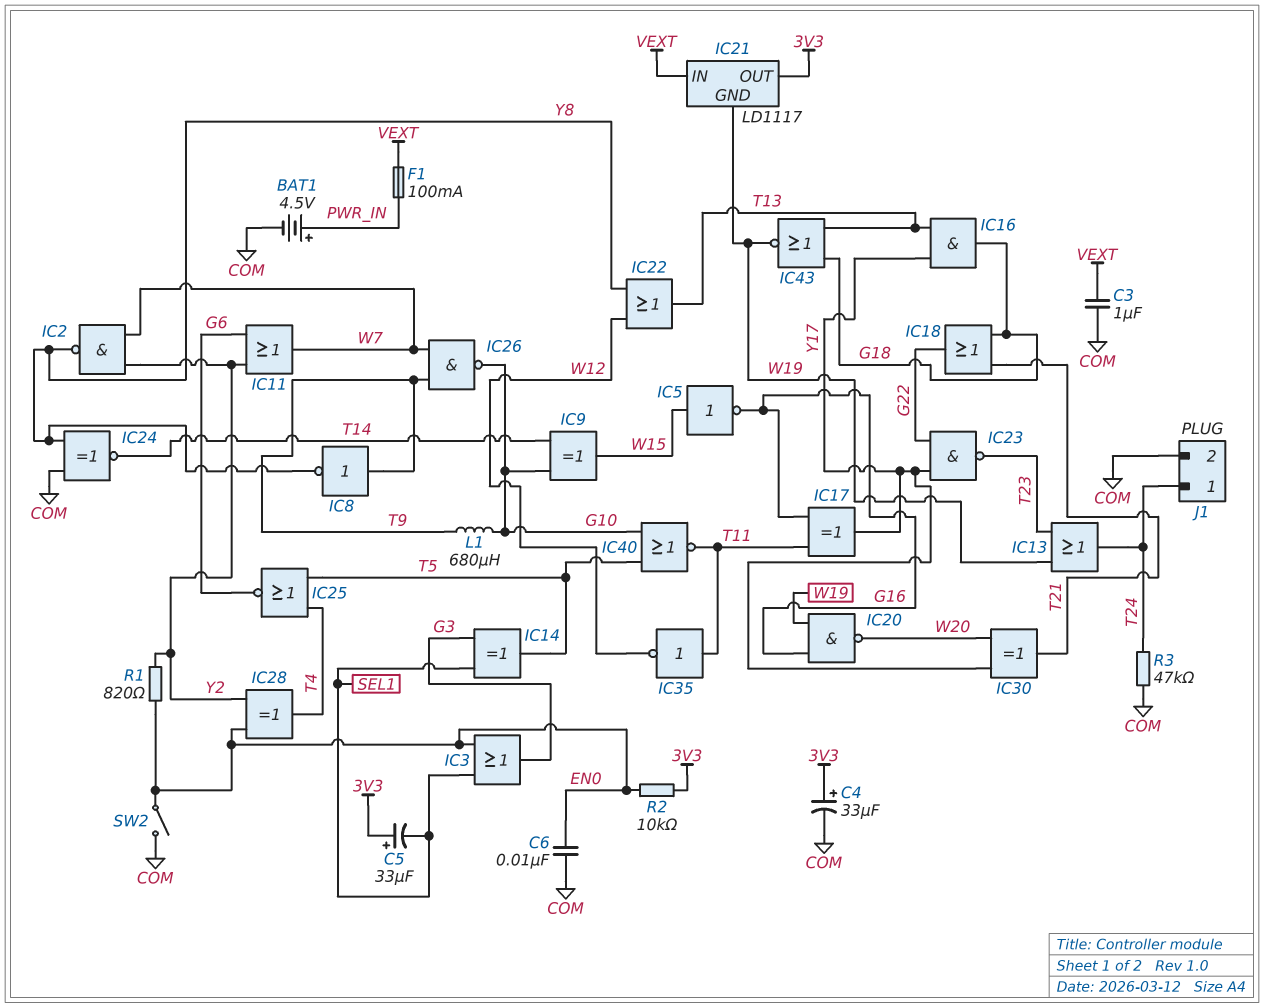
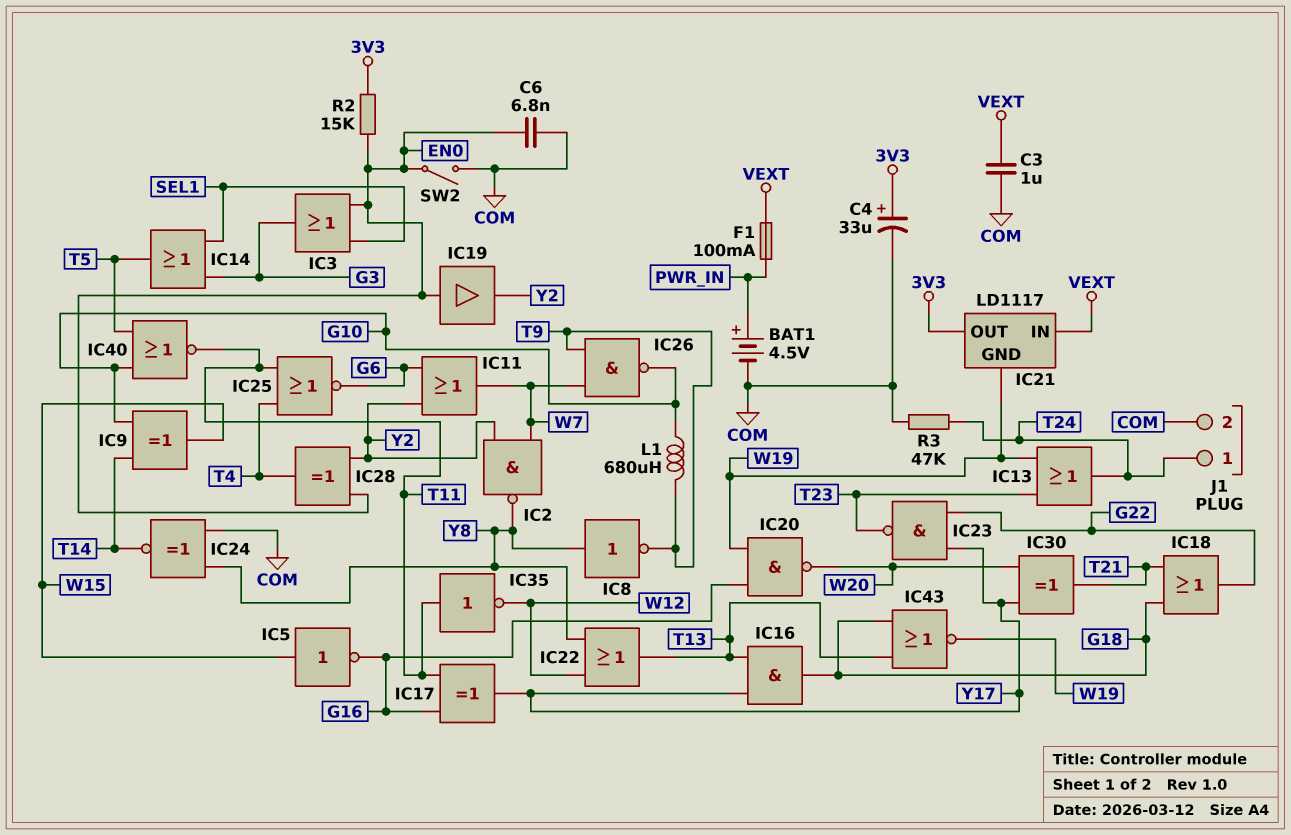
C5: 33uF (plus 3V3, minus SEL1) -> none
C6: 10nF (COM, EN0) -> 6.8nF (COM, EN0)
IC8: NOT (in T9, out Y8) -> NOT (in Y8, out T9)
IC14: XOR (in G3, in SEL1, out T5) -> OR (in G3, in SEL1, out T5)
IC19: none -> buffer (in EN0, out Y2)
IC25: NOR (in T4, in T5, out G6) -> NOR (in T4, in T11, out G6)
R1: 820 (EN0, Y2) -> none
R2: 10k (3V3, EN0) -> 15k (3V3, EN0)

